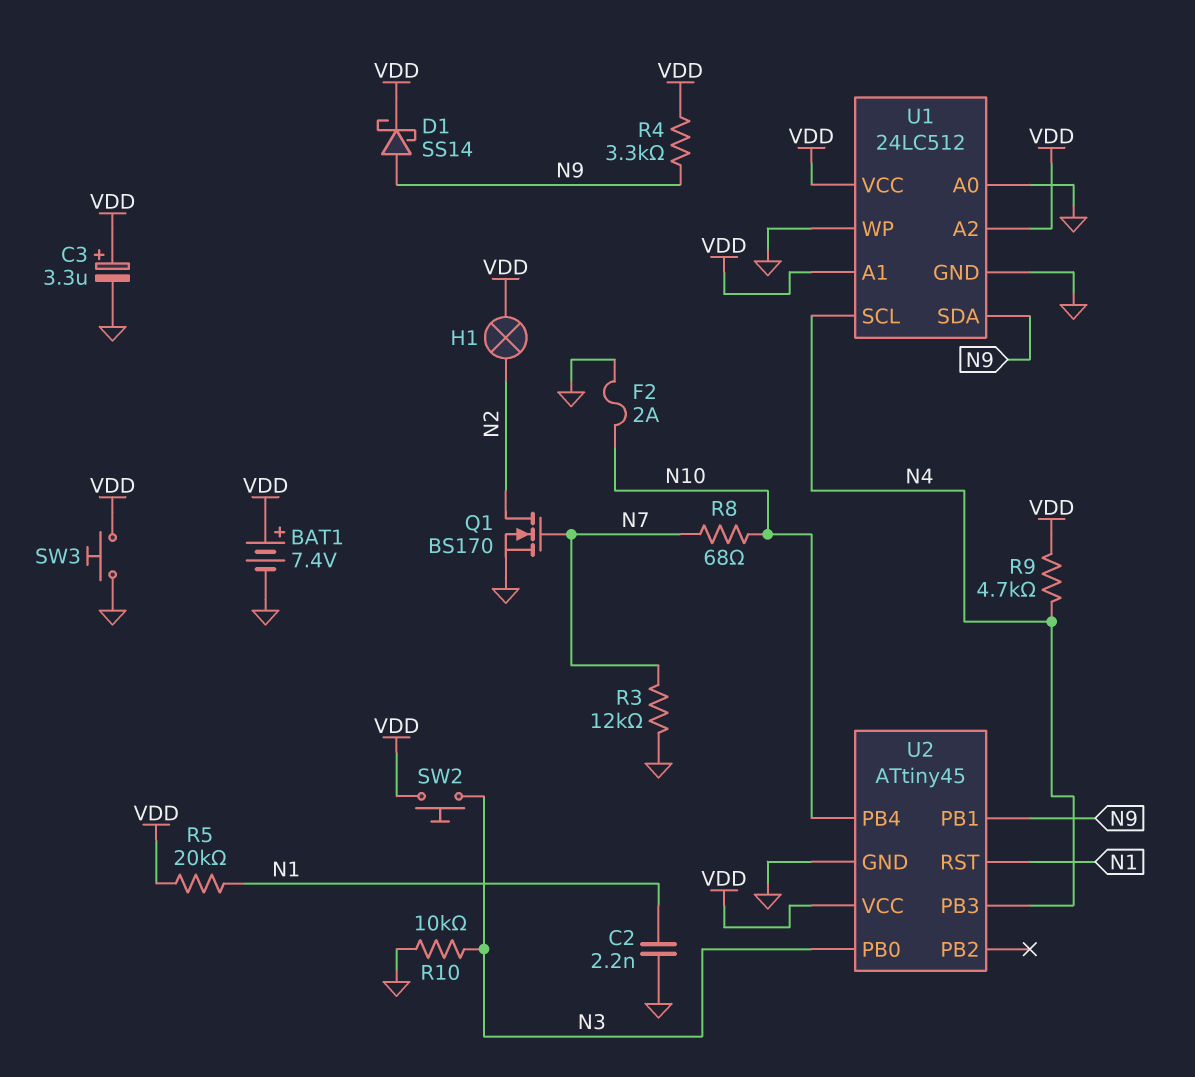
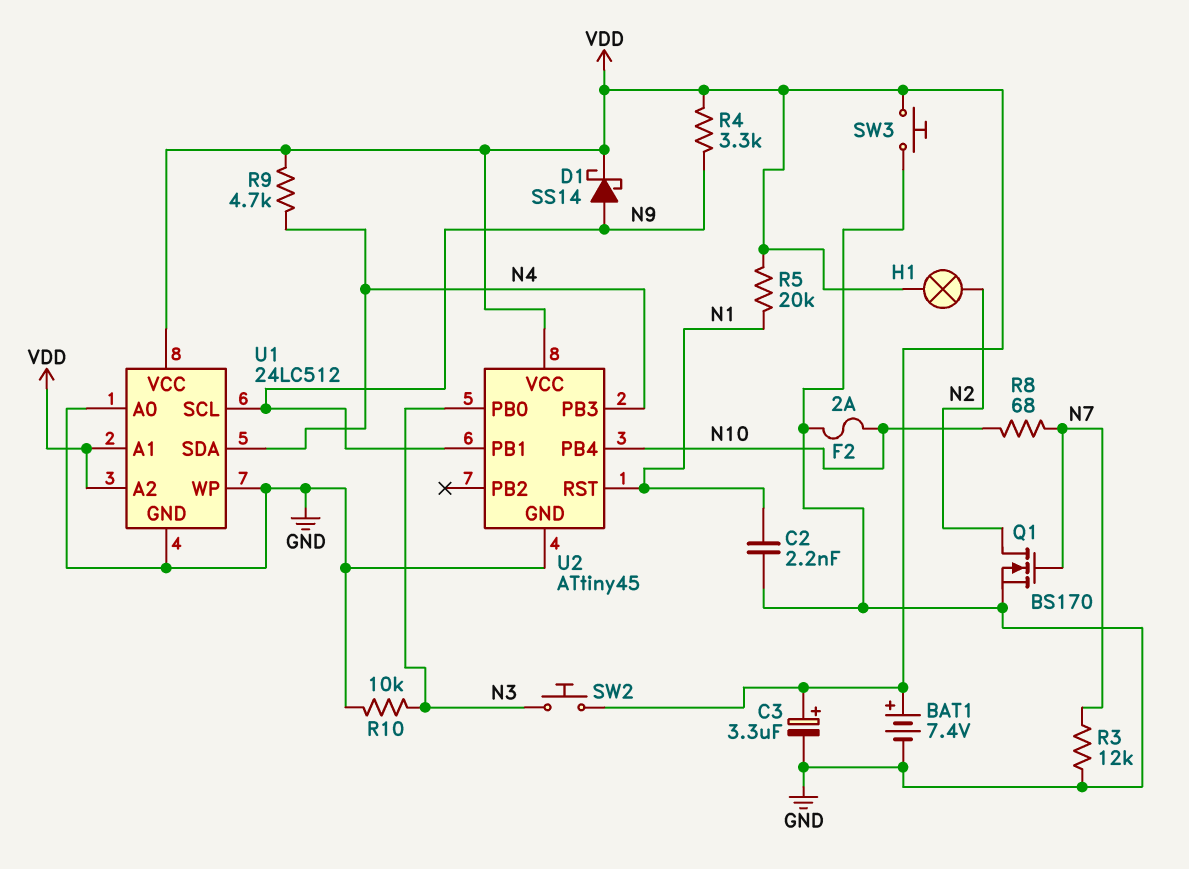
U1 pin SCL: N4 -> N9
U1 pin SDA: N9 -> N4

